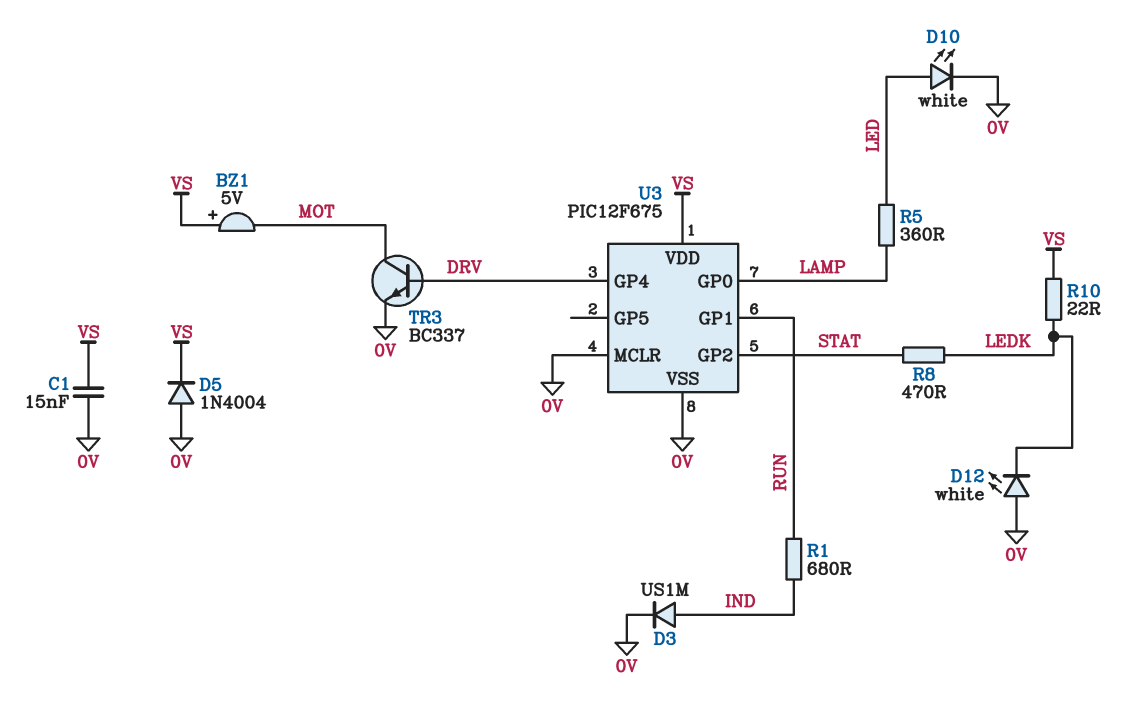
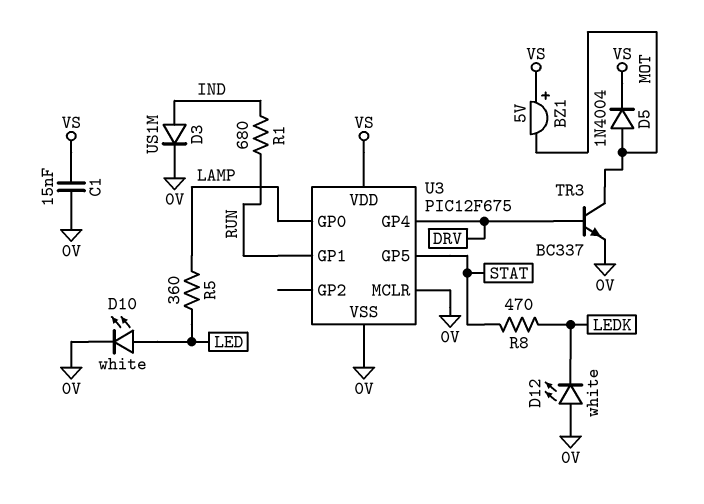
D5: diode 1N4004 (A 0V, K VS) -> diode 1N4004 (A MOT, K VS)
R10: 22 (LEDK, VS) -> none
U3 pin GP2: STAT -> none
U3 pin GP5: none -> STAT

